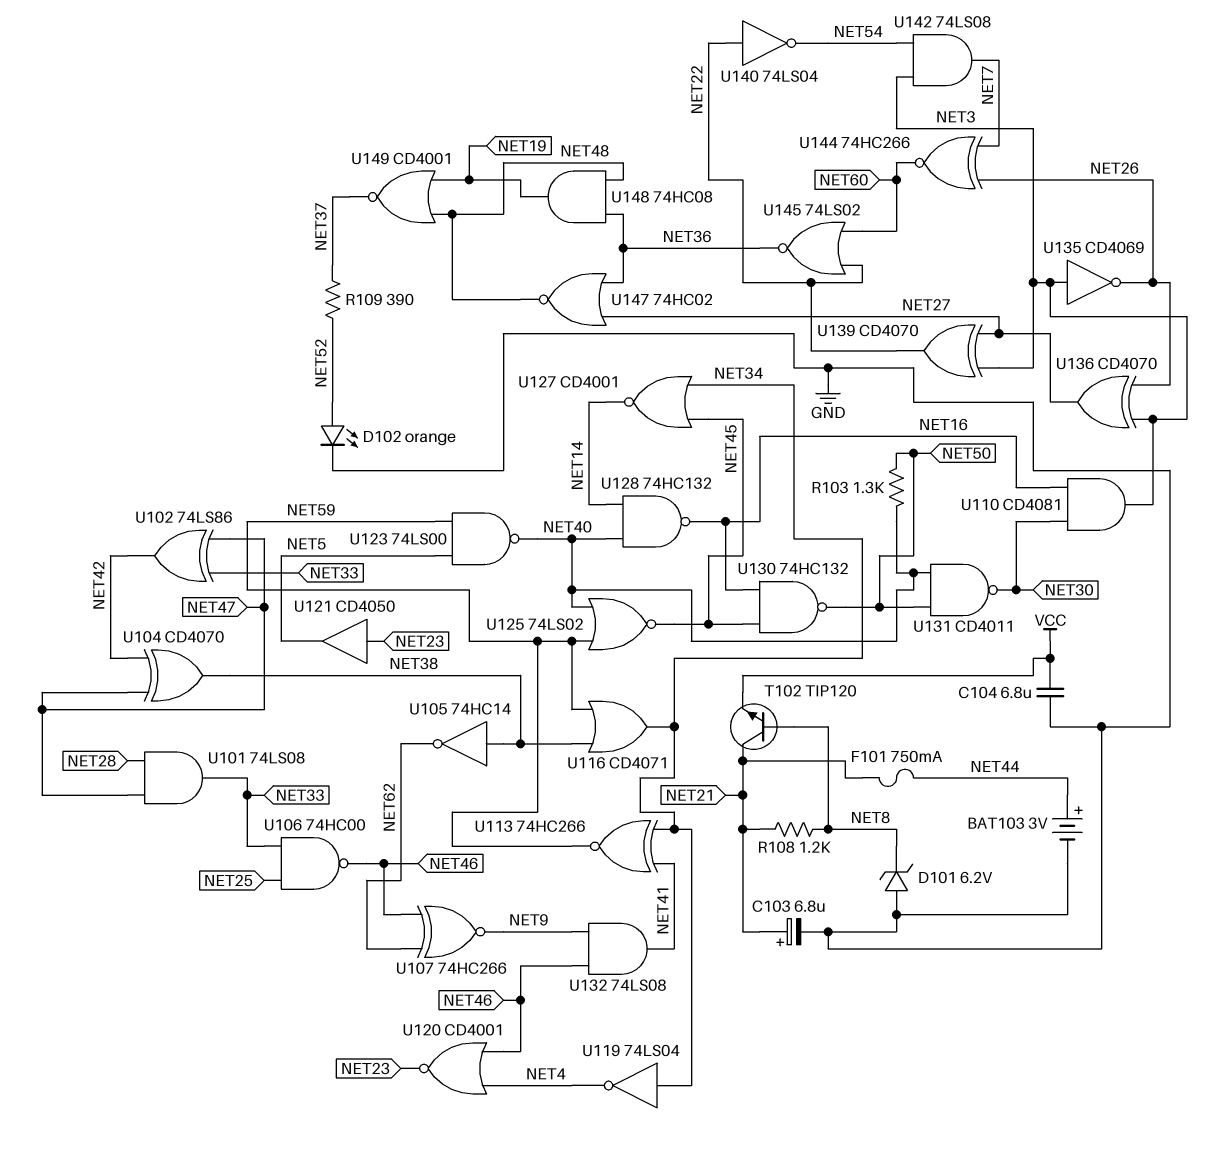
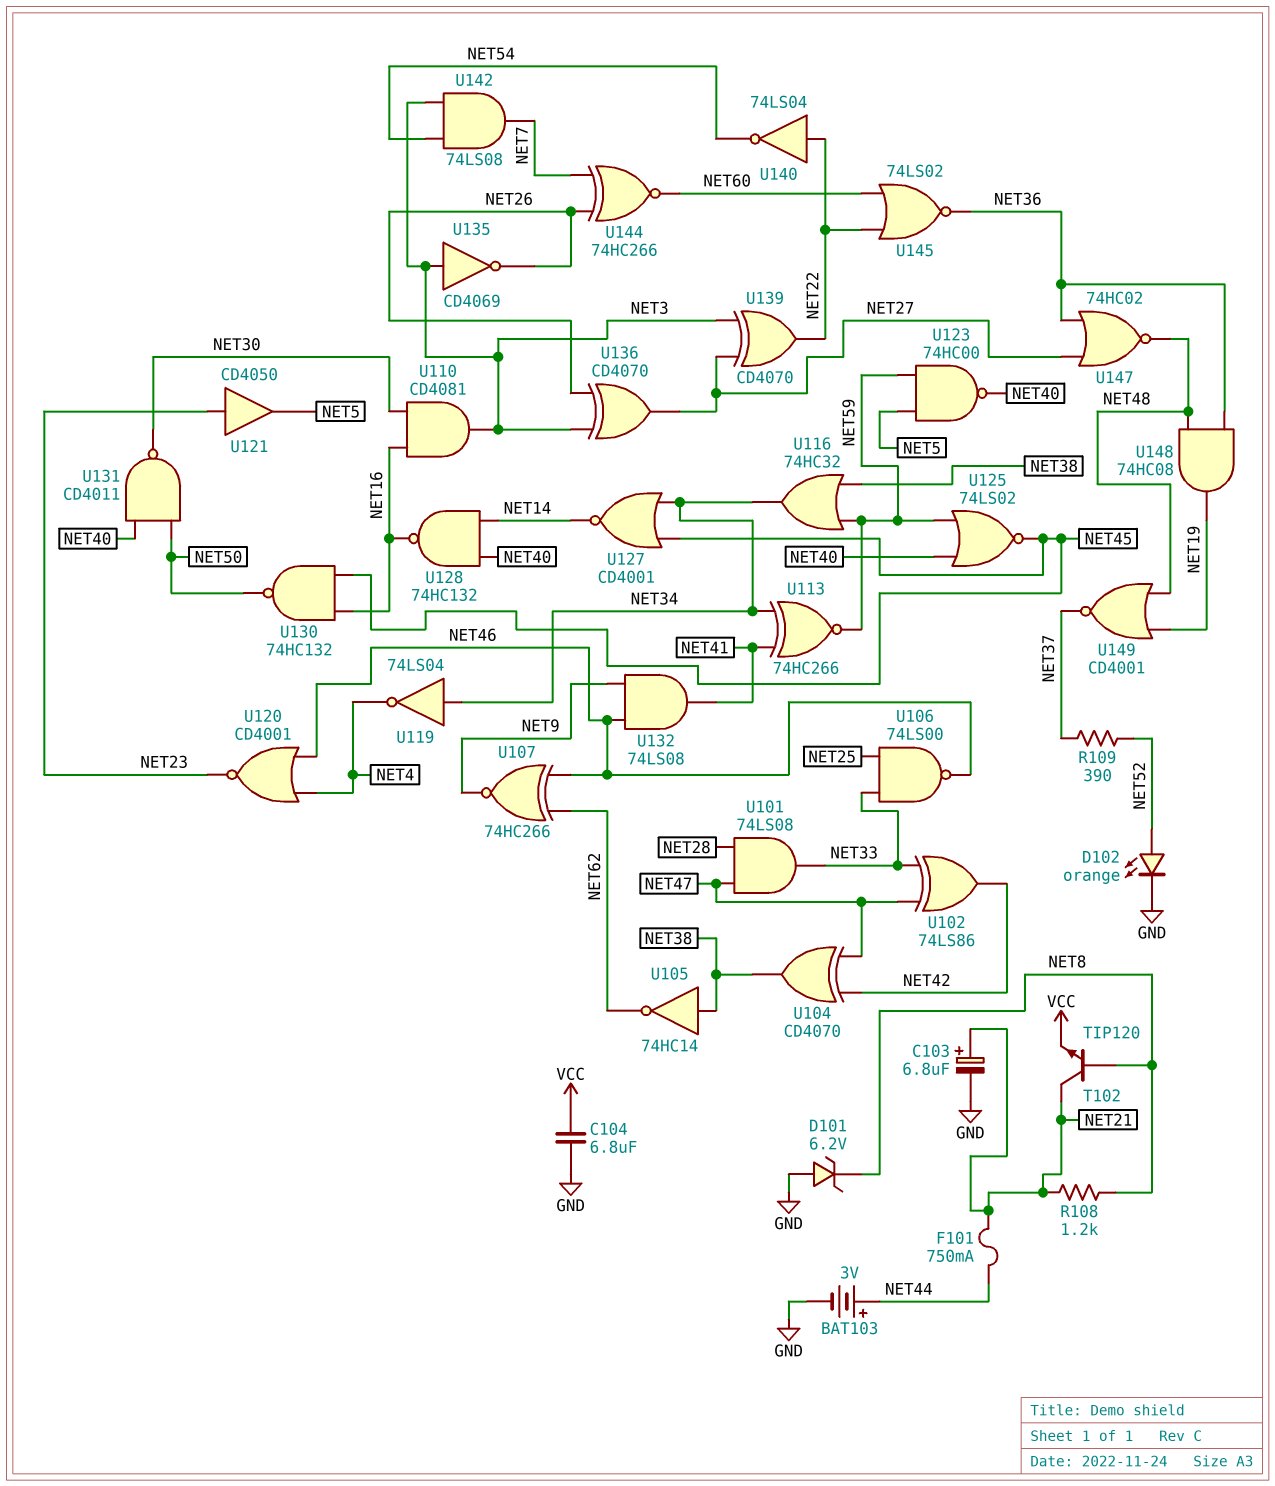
R103: 1.3k (NET40, NET50) -> none
U106: NAND 74HC00 (in NET25, in NET33, out NET46) -> NAND 74LS00 (in NET25, in NET33, out NET46)
U116: OR CD4071 (in NET38, in NET59, out NET34) -> OR 74HC32 (in NET38, in NET59, out NET34)
U123: NAND 74LS00 (in NET5, in NET59, out NET40) -> NAND 74HC00 (in NET5, in NET59, out NET40)

